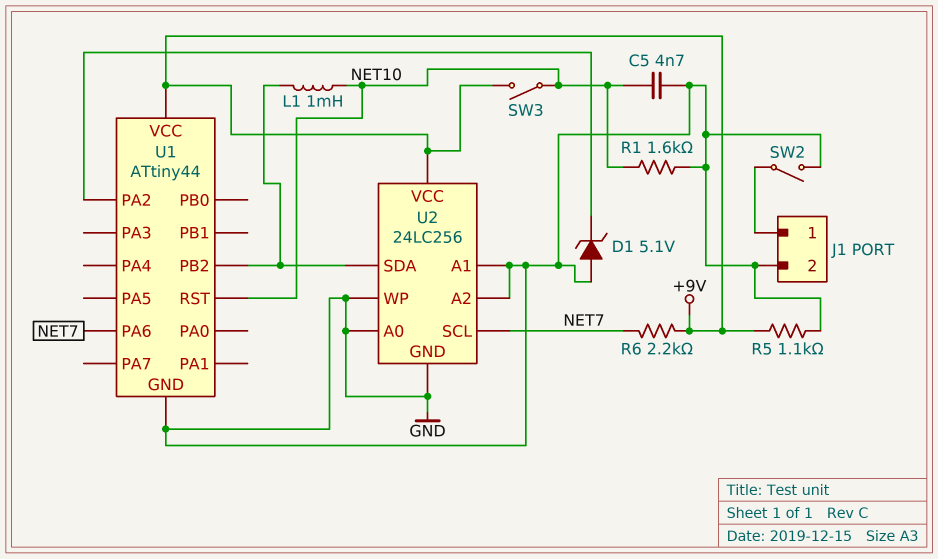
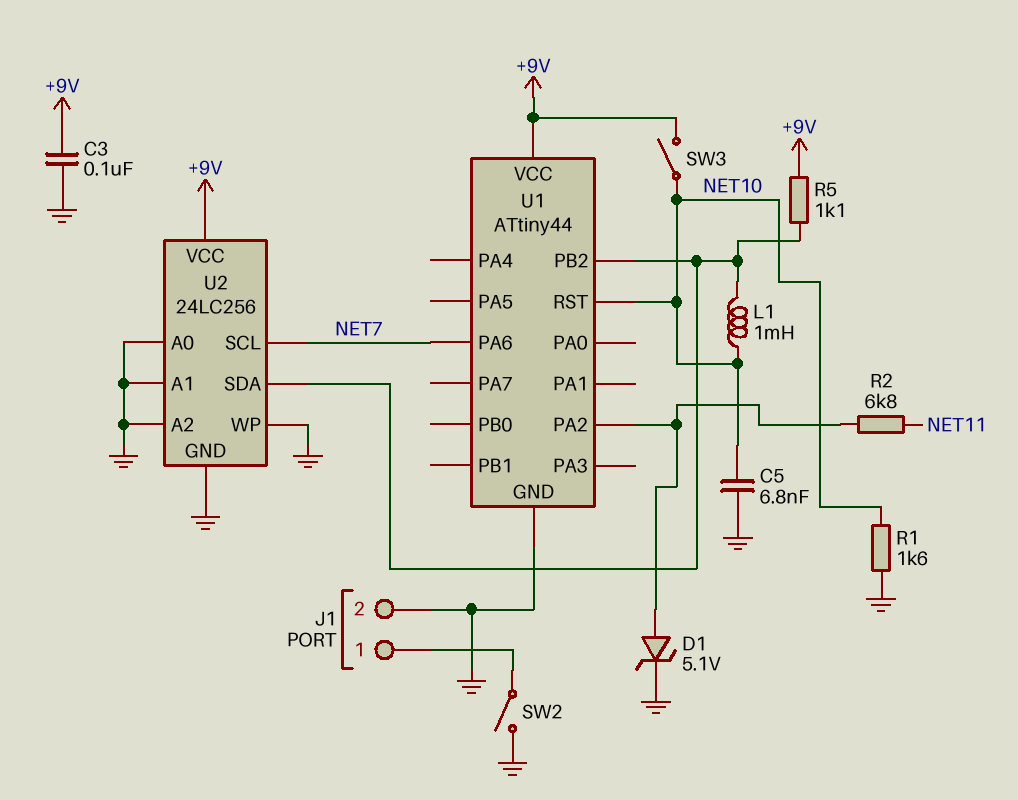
C3: none -> 100nF (+9V, GND)
C5: 4.7nF (GND, NET10) -> 6.8nF (GND, NET10)
D1: zener 5.1V (A GND, K U1/PA2) -> zener 5.1V (A U1/PA2, K GND)
R2: none -> 6.8k (NET11, U1/PA2)
R5: 1.1k (+9V, GND) -> 1.1k (+9V, U1/PB2)
R6: 2.2k (+9V, NET7) -> none

